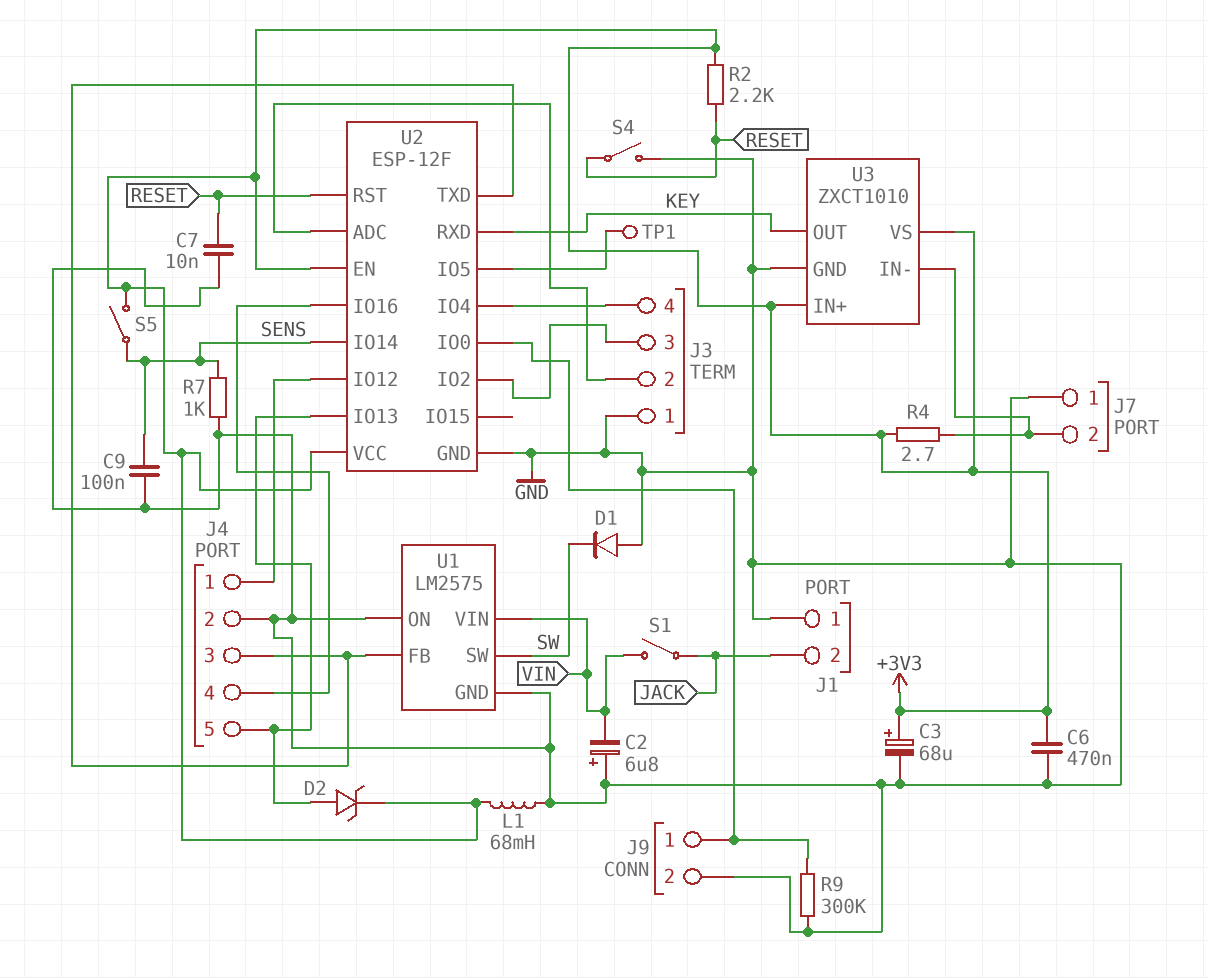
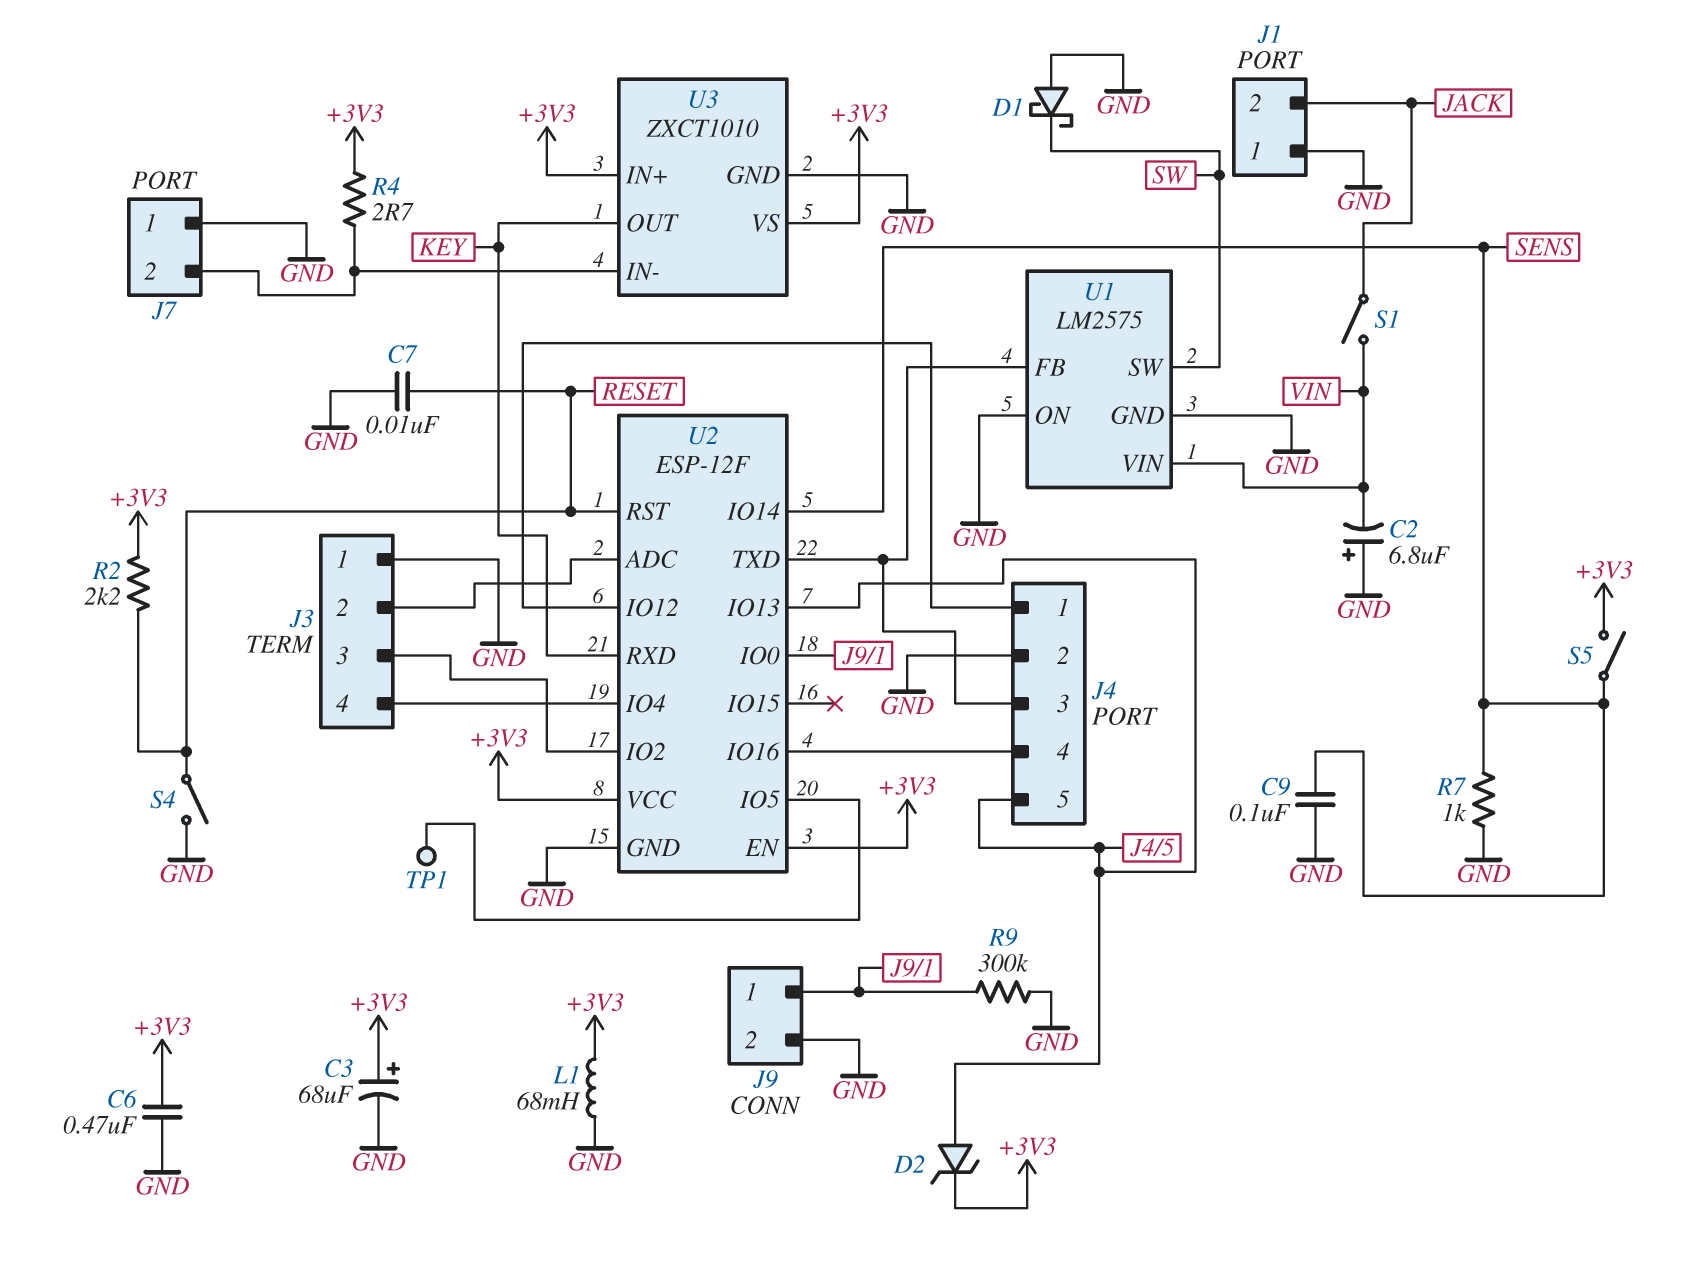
D1: diode (A GND, K SW) -> schottky (A GND, K SW)

